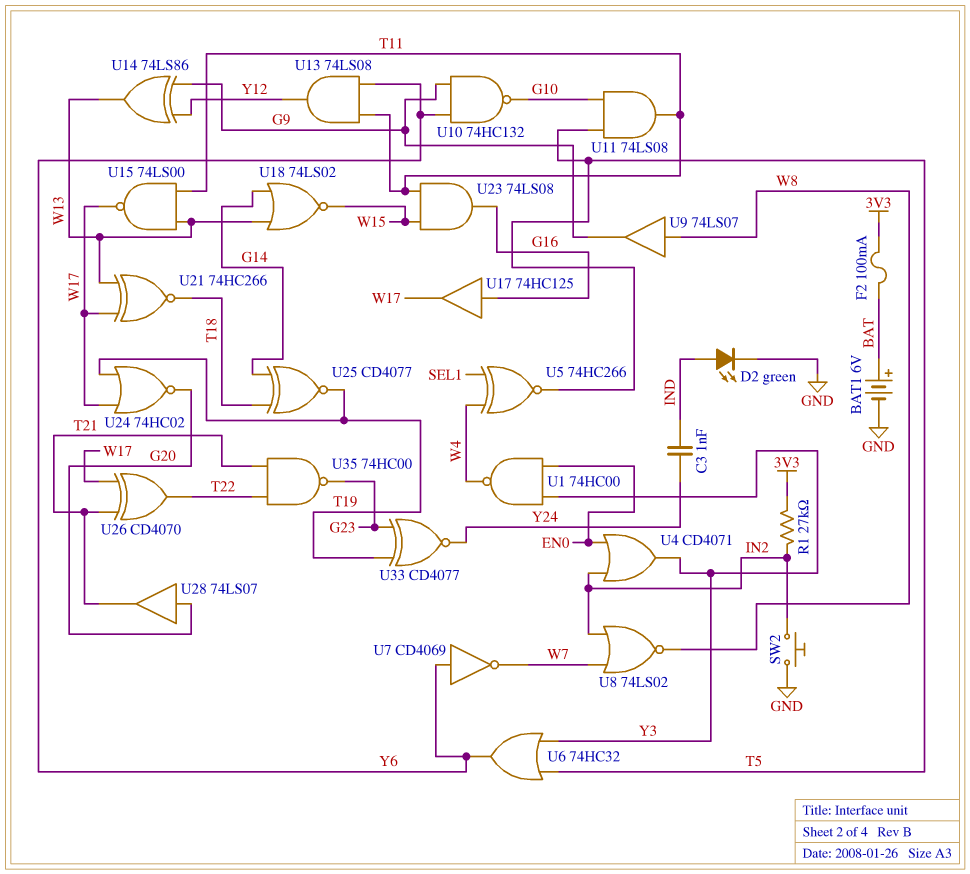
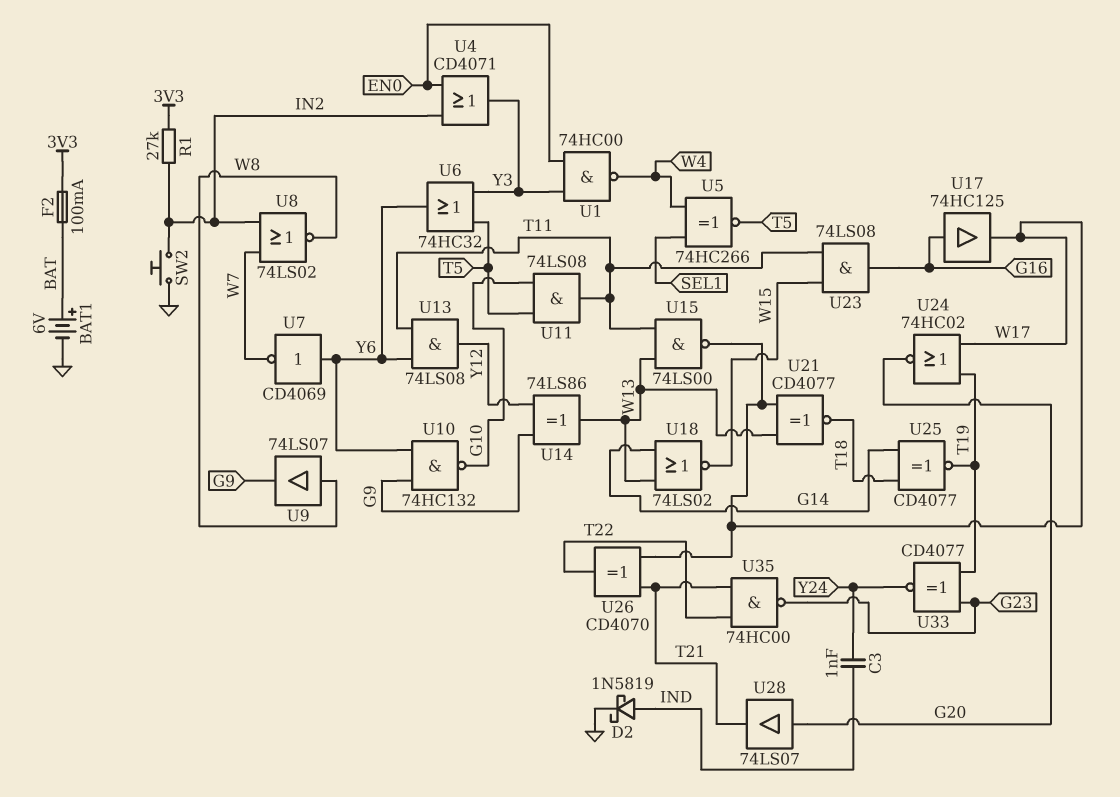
D2: LED green (A IND, K GND) -> schottky 1N5819 (A IND, K GND)
U21: XNOR 74HC266 (in W13, in W17, out T18) -> XNOR CD4077 (in W13, in W17, out T18)

